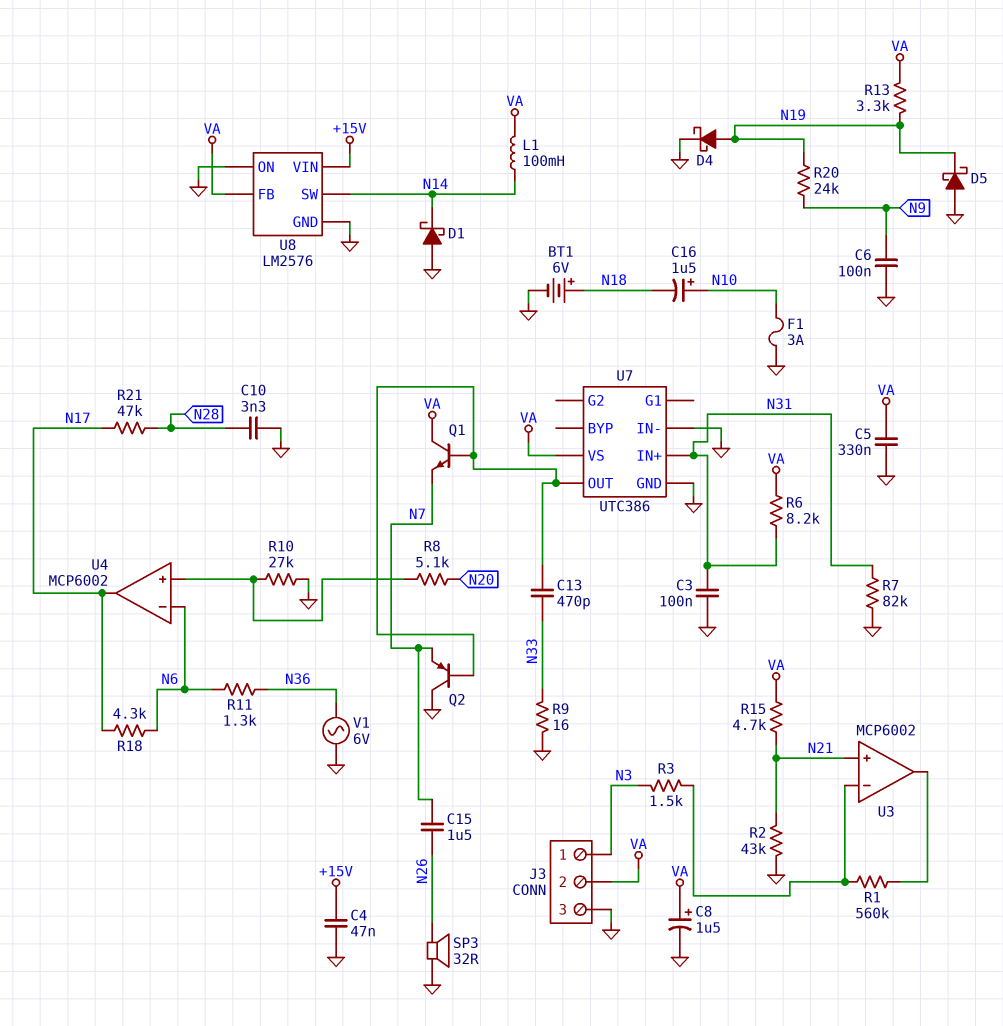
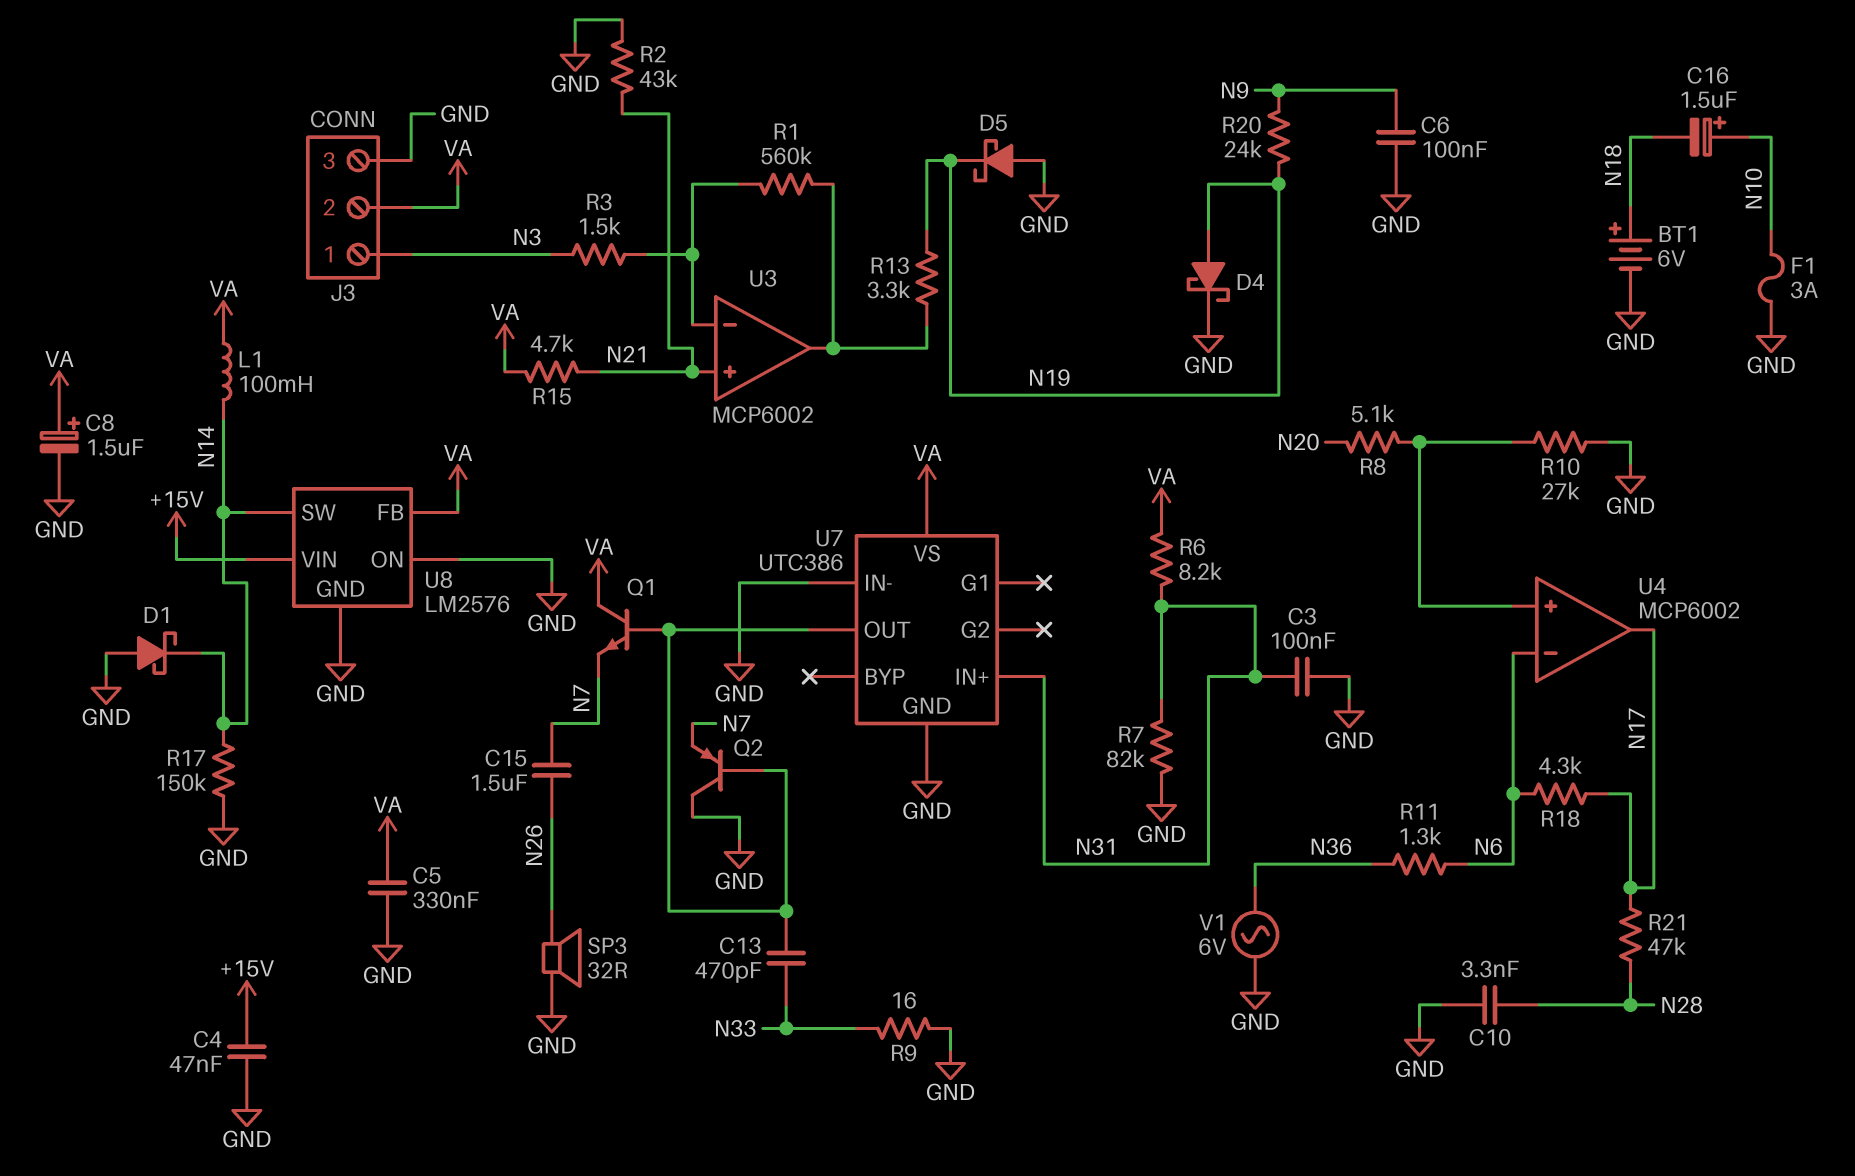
R13: 3.3k (N19, VA) -> 3.3k (N19, U3/out)
R17: none -> 150k (GND, N14)

